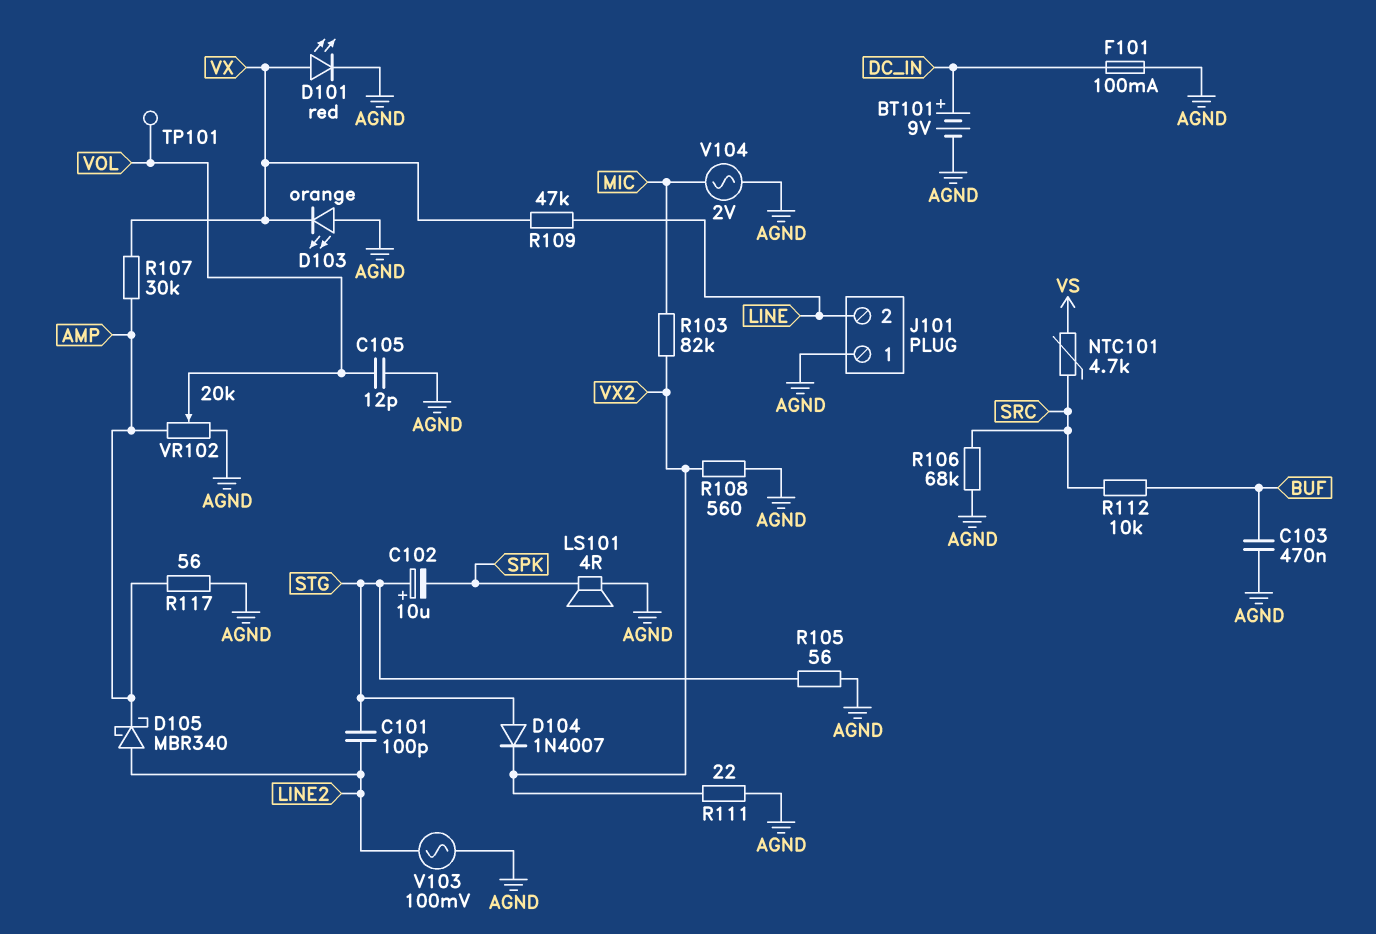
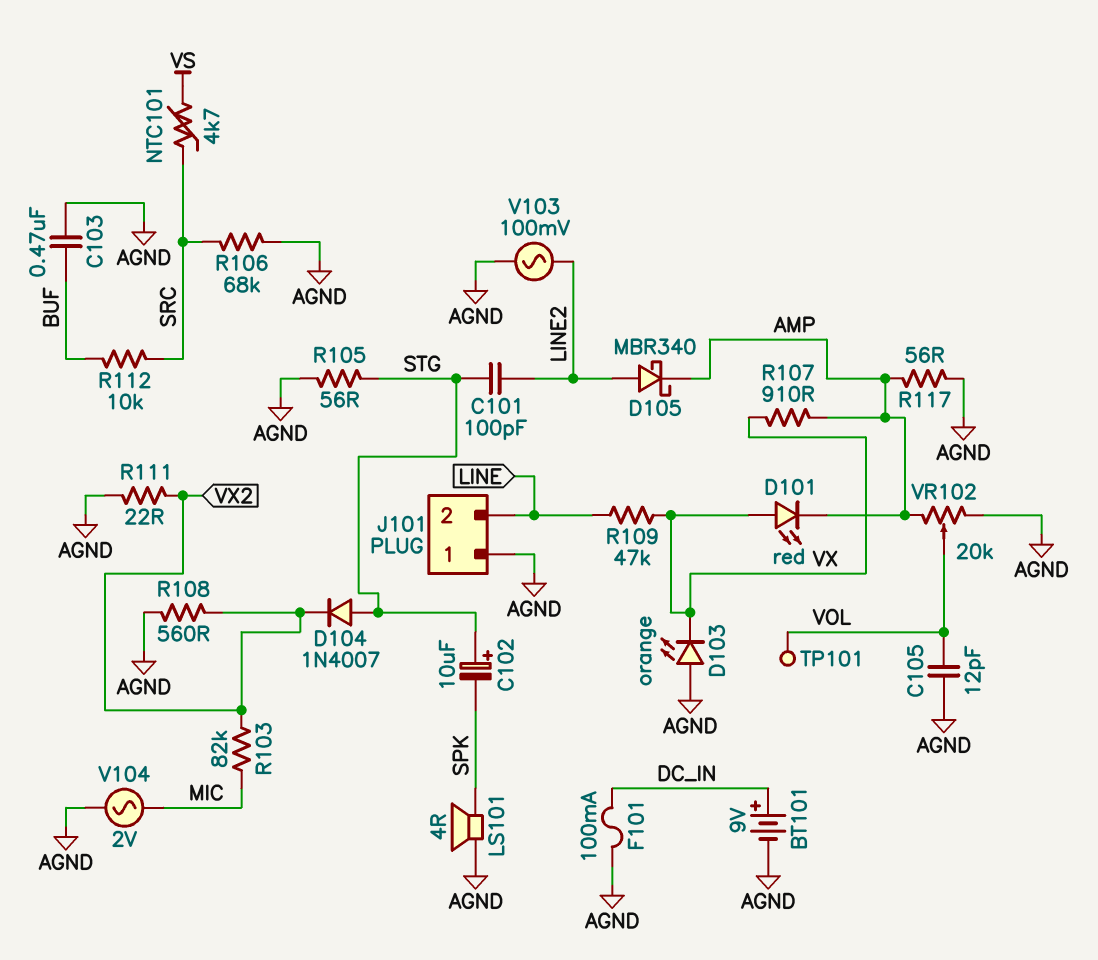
D101: LED red (A VX, K AGND) -> LED red (A VX, K AMP)
R107: 30k (AMP, VX) -> 910 (AMP, VX)

